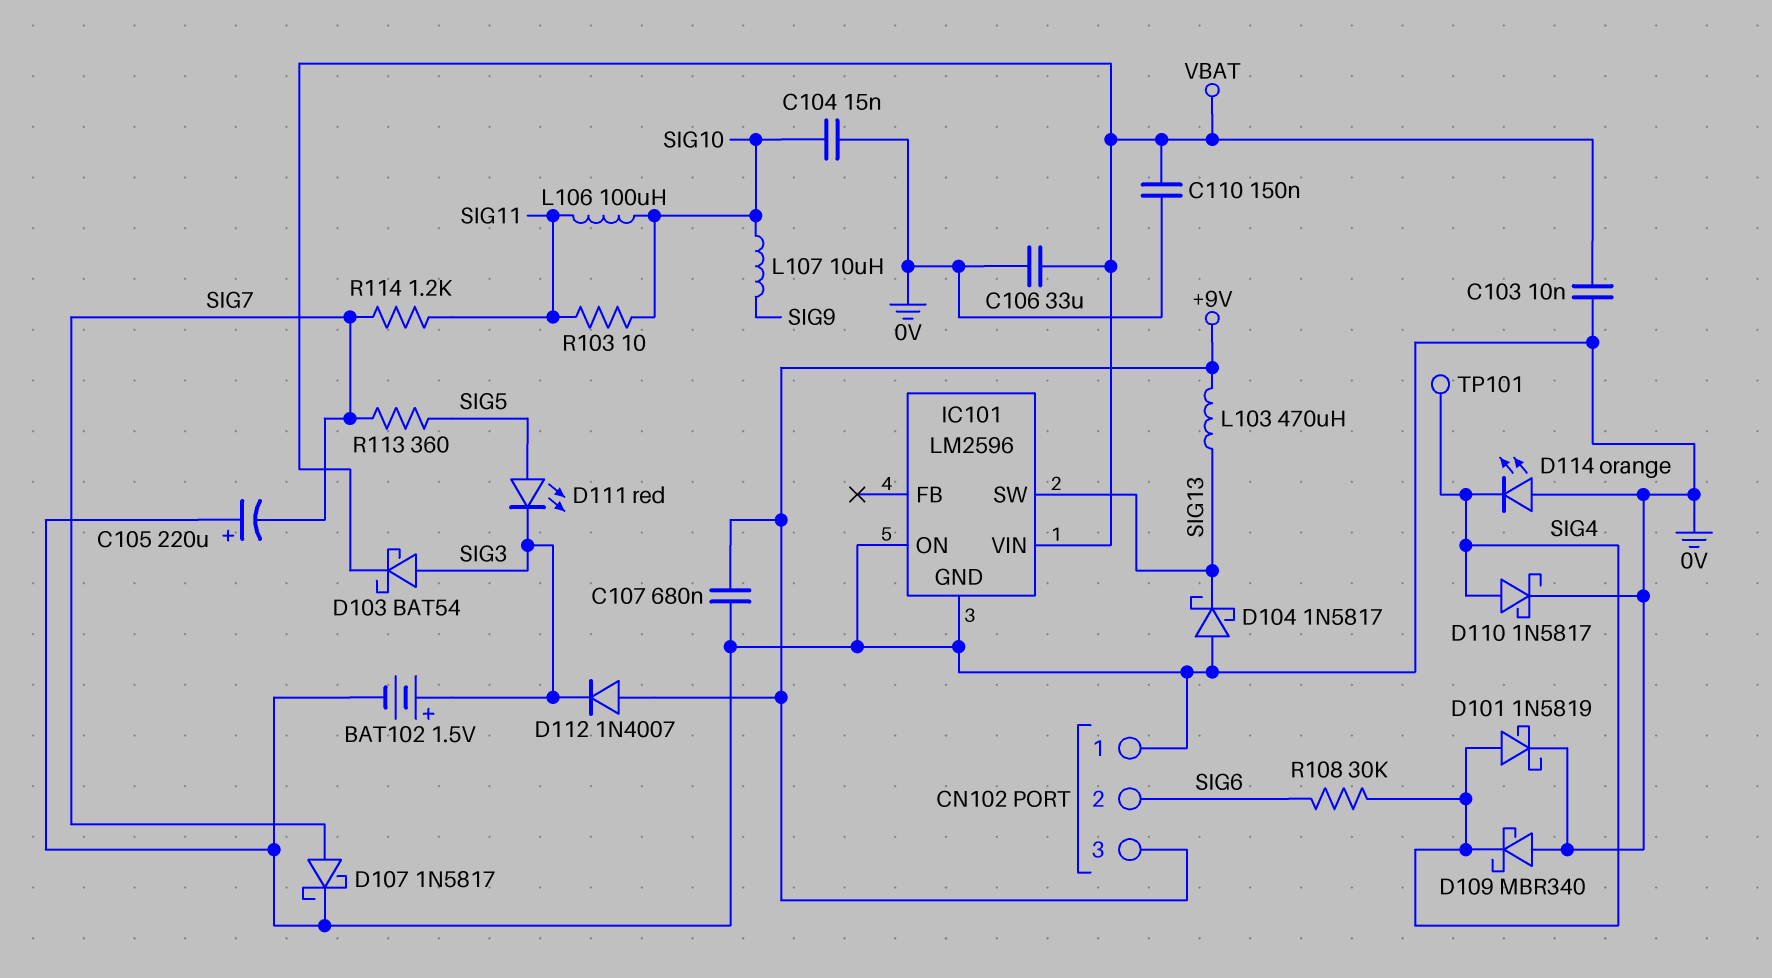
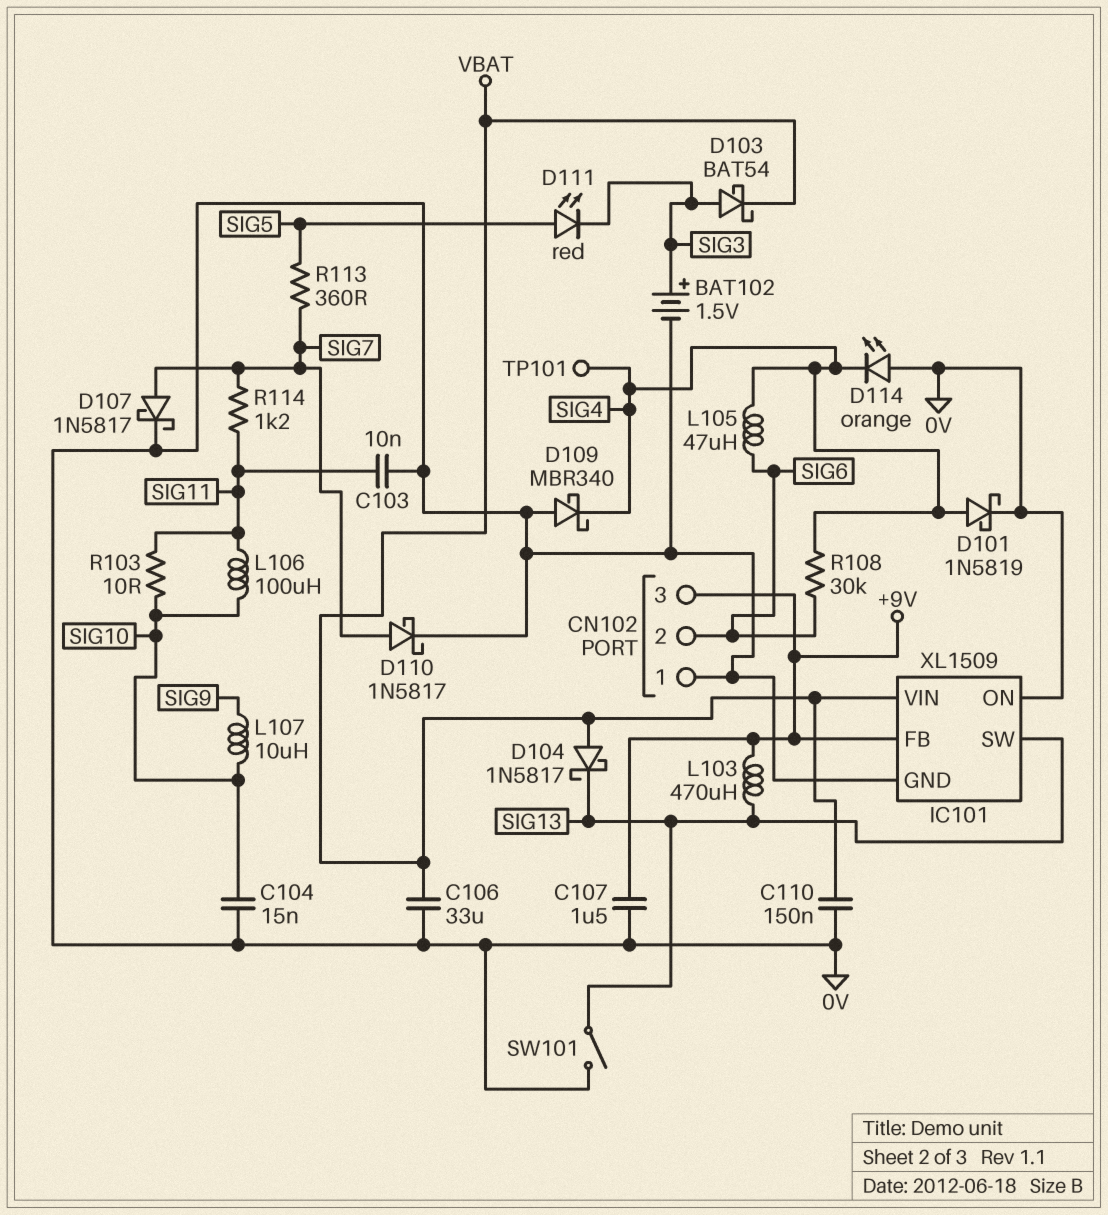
C103: 10nF (0V, VBAT) -> 10nF (0V, SIG11)
C105: 220uF (plus 0V, minus SIG7) -> none
C107: 680nF (+9V, 0V) -> 1.5uF (+9V, 0V)
D104: schottky 1N5817 (A 0V, K SIG13) -> schottky 1N5817 (A VBAT, K SIG13)
D110: schottky 1N5817 (A SIG4, K 0V) -> schottky 1N5817 (A SIG7, K 0V)
D112: diode 1N4007 (A +9V, K SIG3) -> none
IC101: LM2596 -> XL1509
IC101 pin FB: none -> +9V
L105: none -> 47uH (SIG4, SIG6)
SW101: none -> switch (0V, SIG13)

